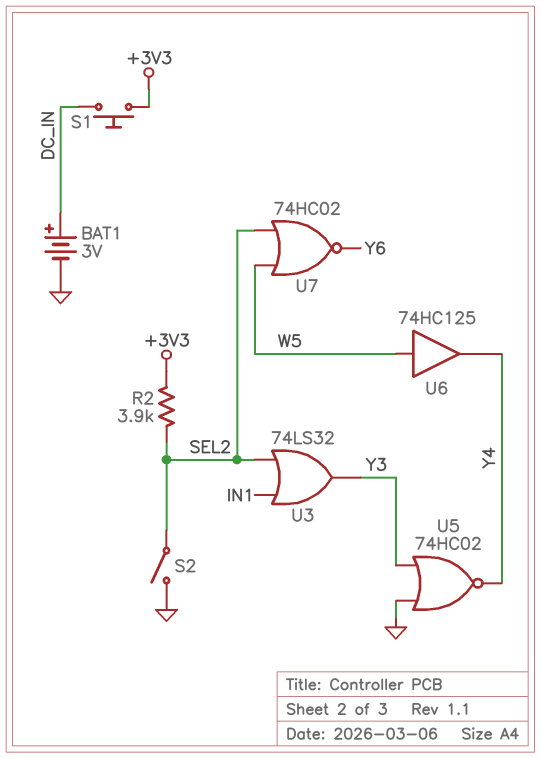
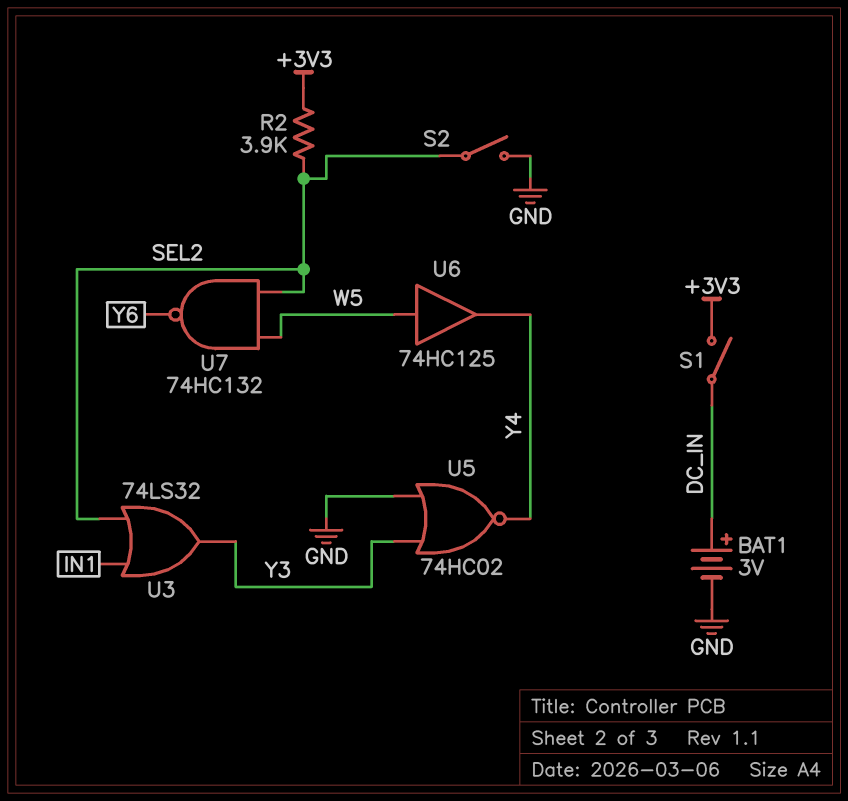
S1: button (+3V3, DC_IN) -> switch (+3V3, DC_IN)
U7: NOR 74HC02 (in SEL2, in W5, out Y6) -> NAND 74HC132 (in SEL2, in W5, out Y6)

